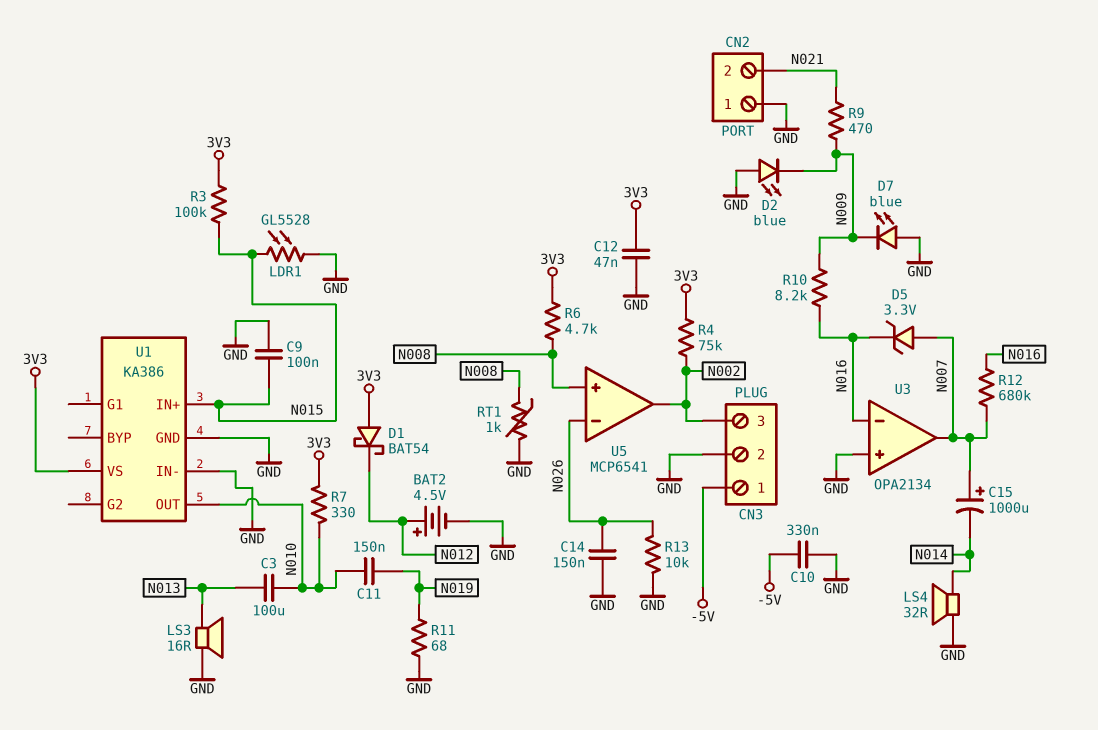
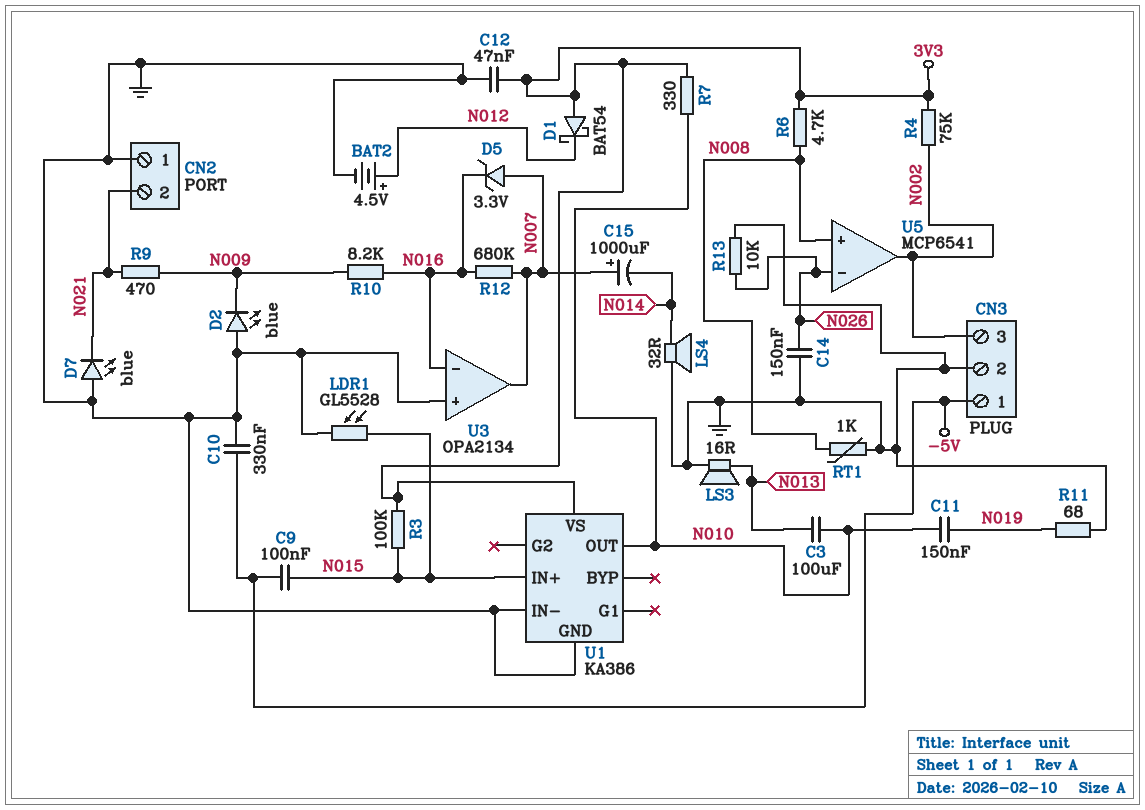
C9: 100nF (GND, N015) -> 100nF (-5V, N015)
D7: LED blue (A GND, K N009) -> LED blue (A GND, K N021)

